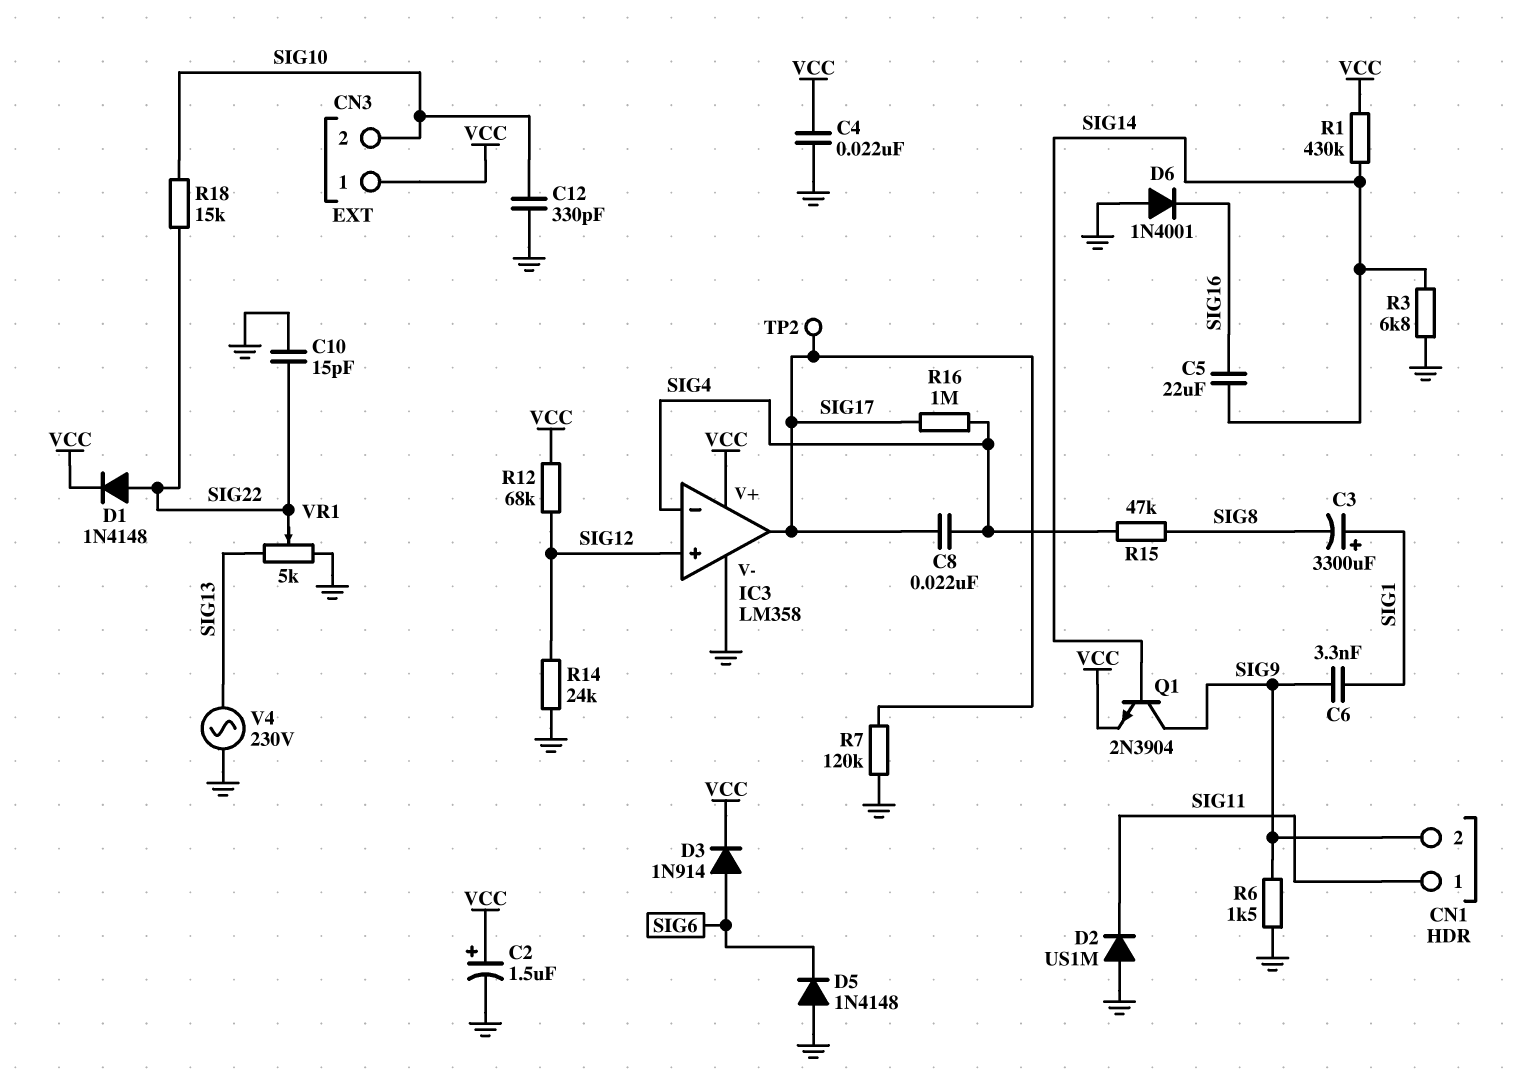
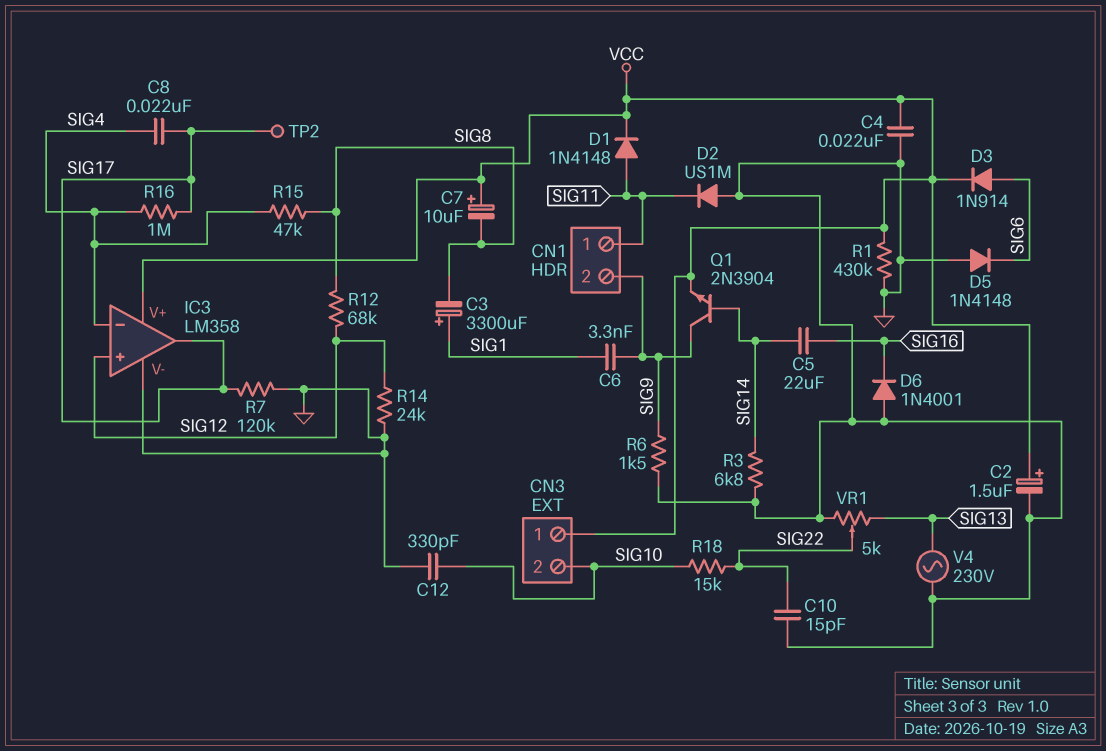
C7: none -> 10uF (plus VCC, minus SIG8)
D1: diode 1N4148 (A SIG22, K VCC) -> diode 1N4148 (A SIG11, K VCC)
R1: 430k (SIG14, VCC) -> 430k (GND, VCC)
R12: 68k (SIG12, VCC) -> 68k (SIG8, SIG12)

